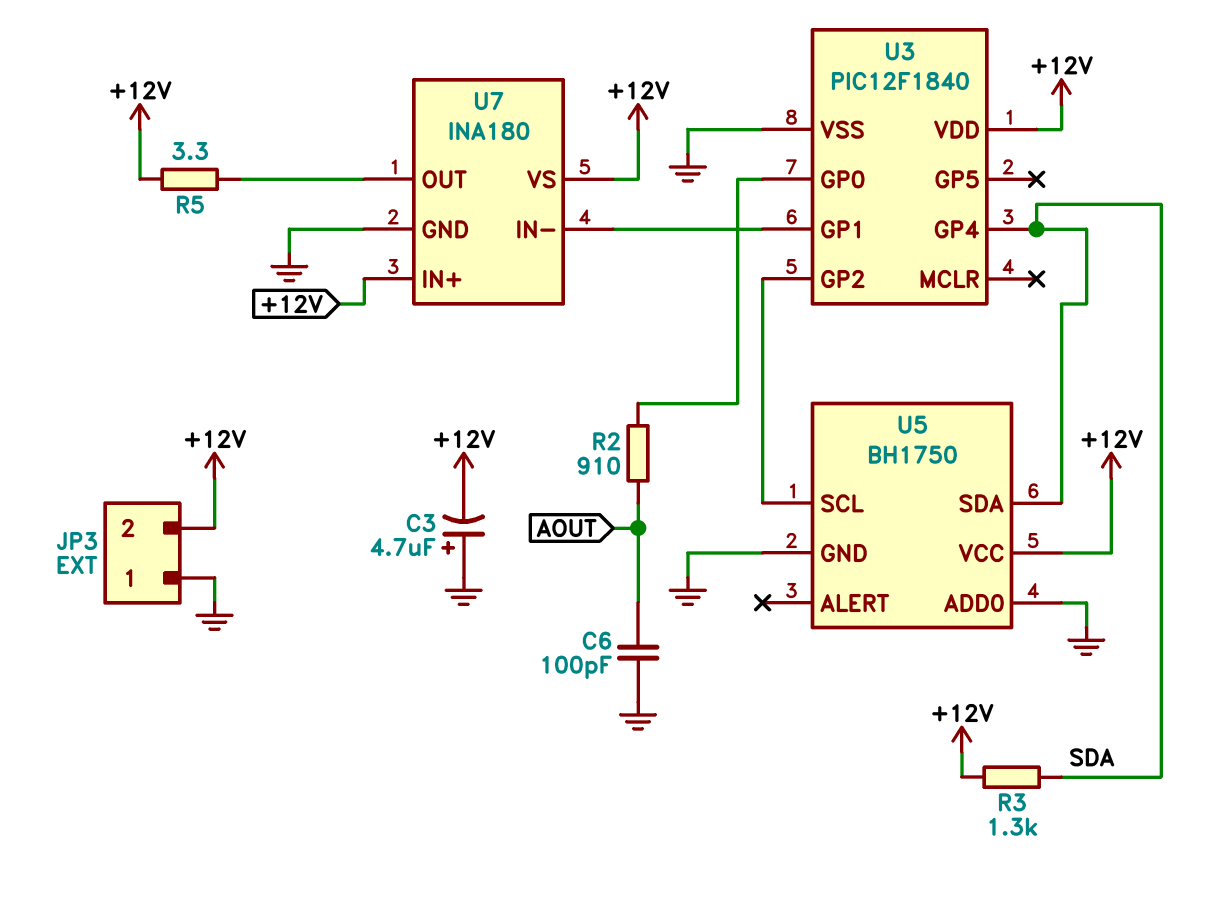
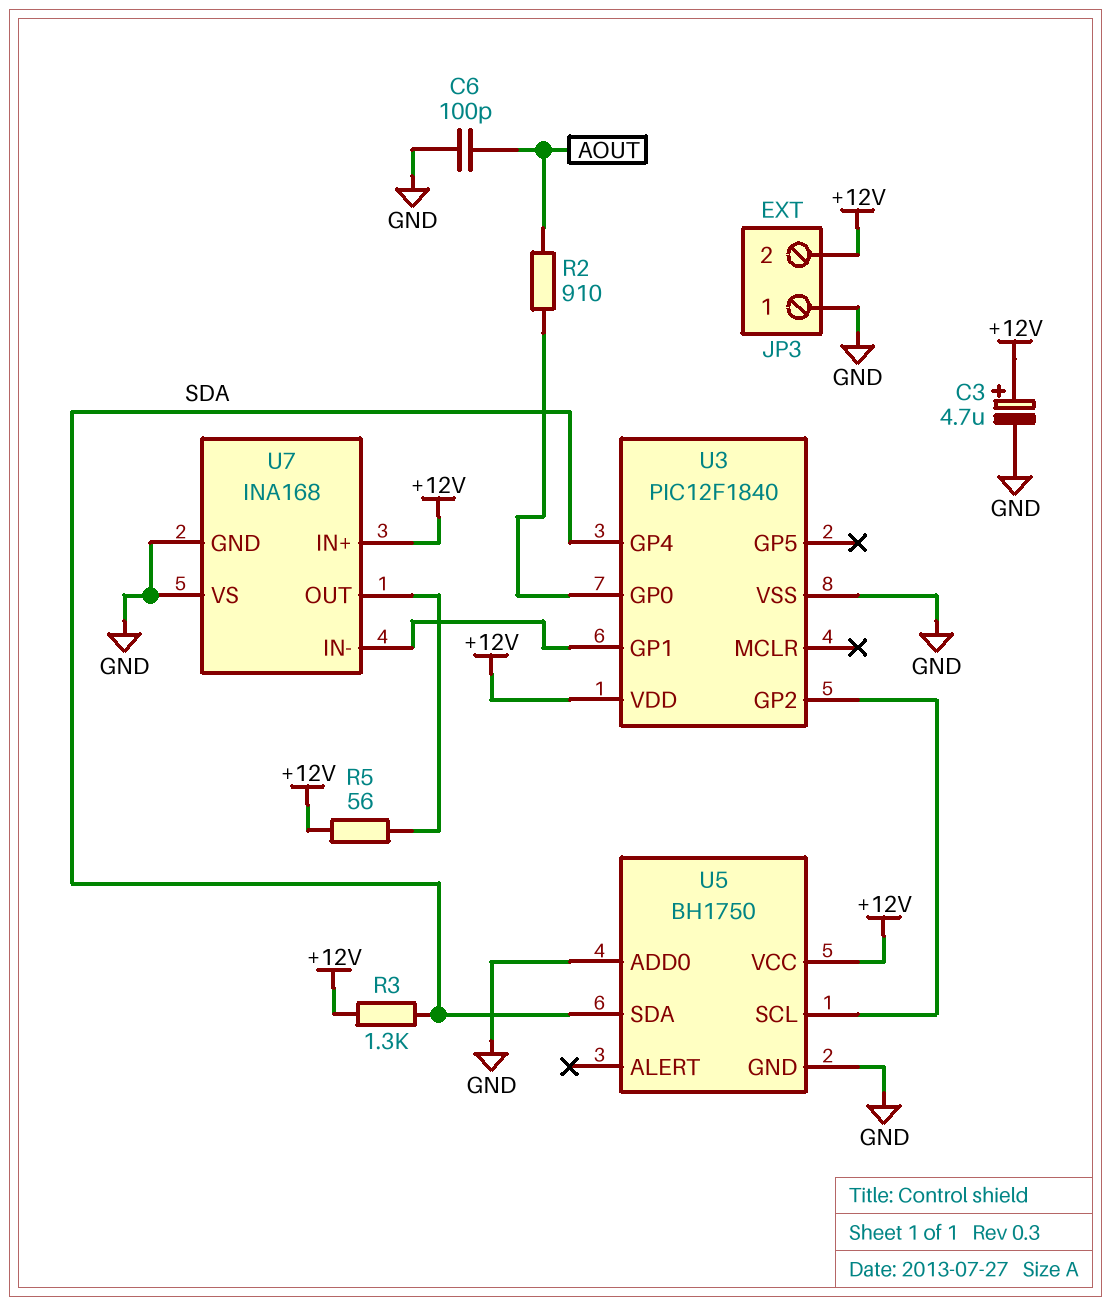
C3: 4.7uF (plus GND, minus +12V) -> 4.7uF (plus +12V, minus GND)
R5: 3.3 (+12V, U7/OUT) -> 56 (+12V, U7/OUT)
U7: INA180 -> INA168
U7 pin VS: +12V -> GND

